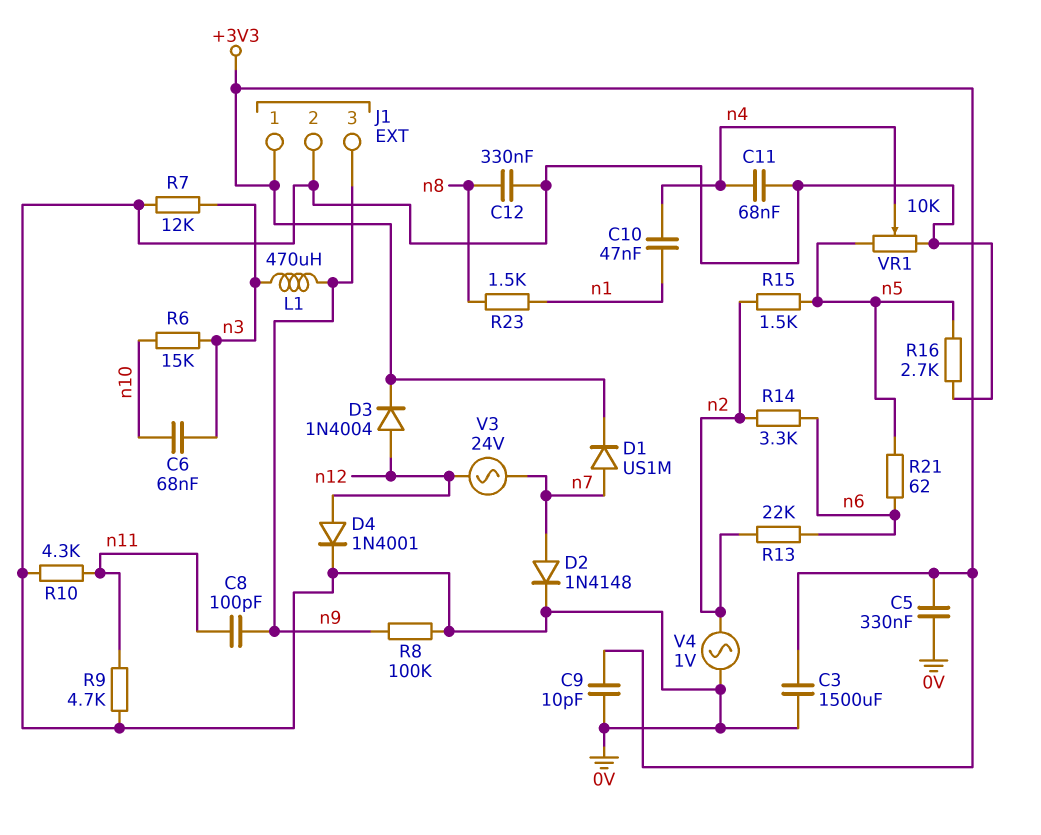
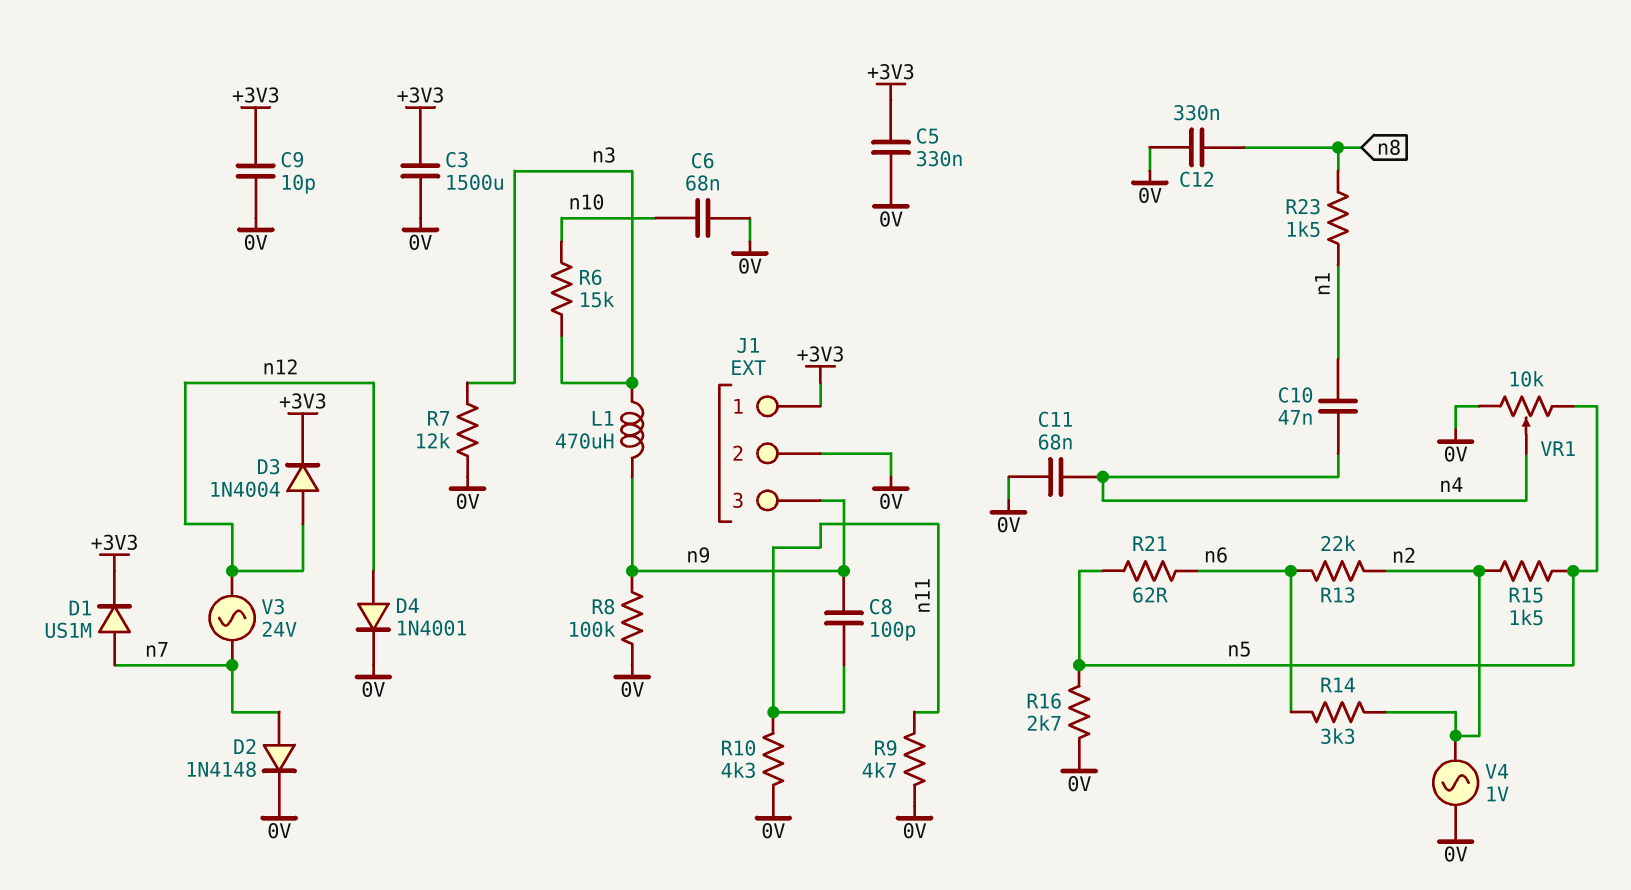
C6: 68nF (n3, n10) -> 68nF (0V, n10)

